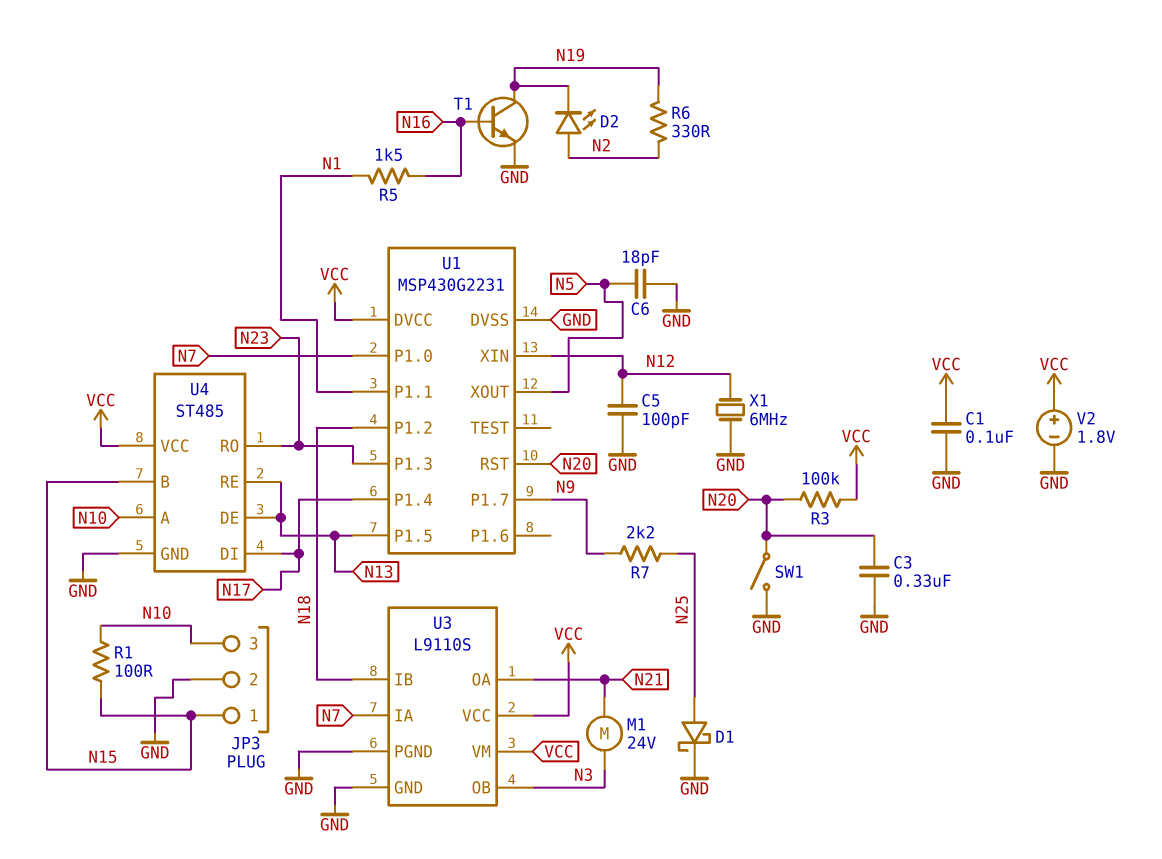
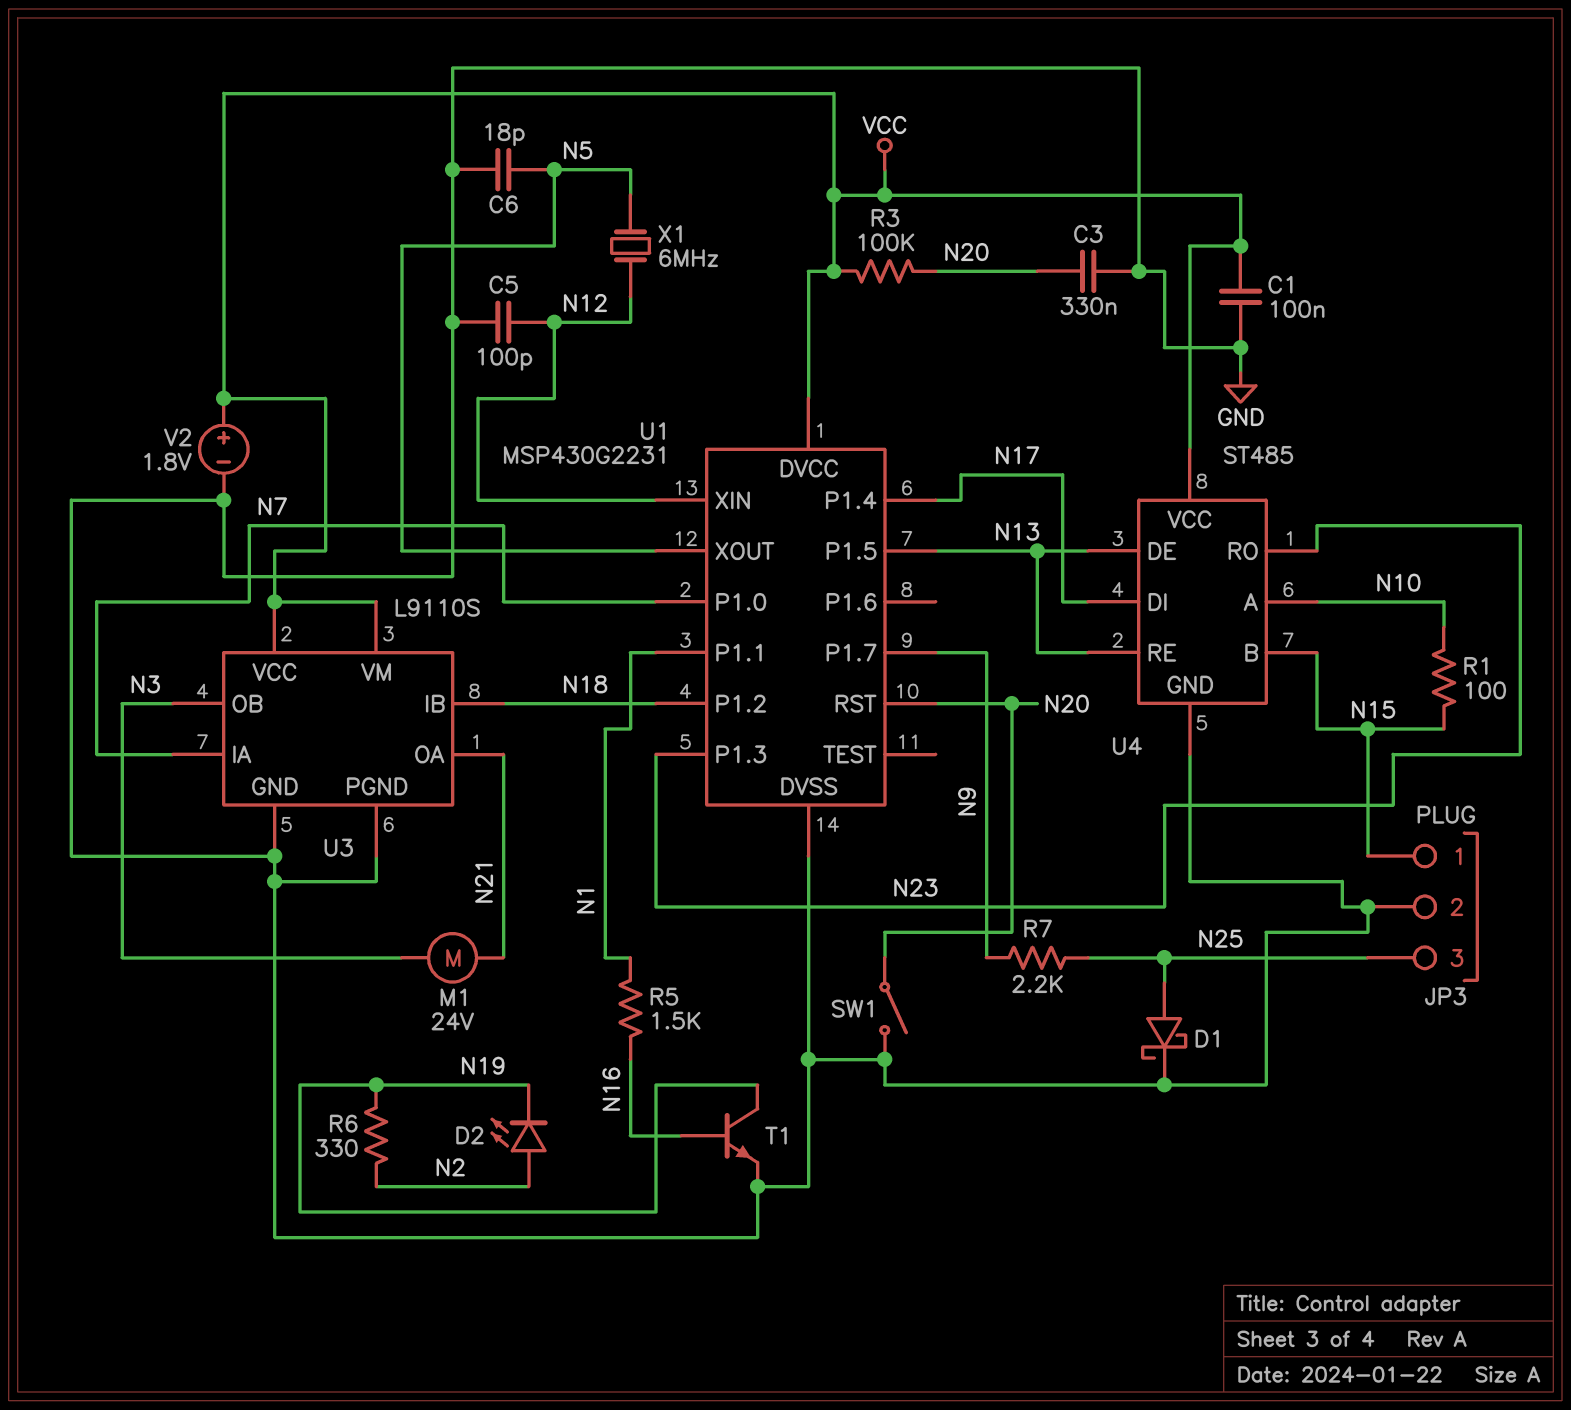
JP3 pin 3: N10 -> N25
X1: 6MHz (GND, N12) -> 6MHz (N5, N12)

